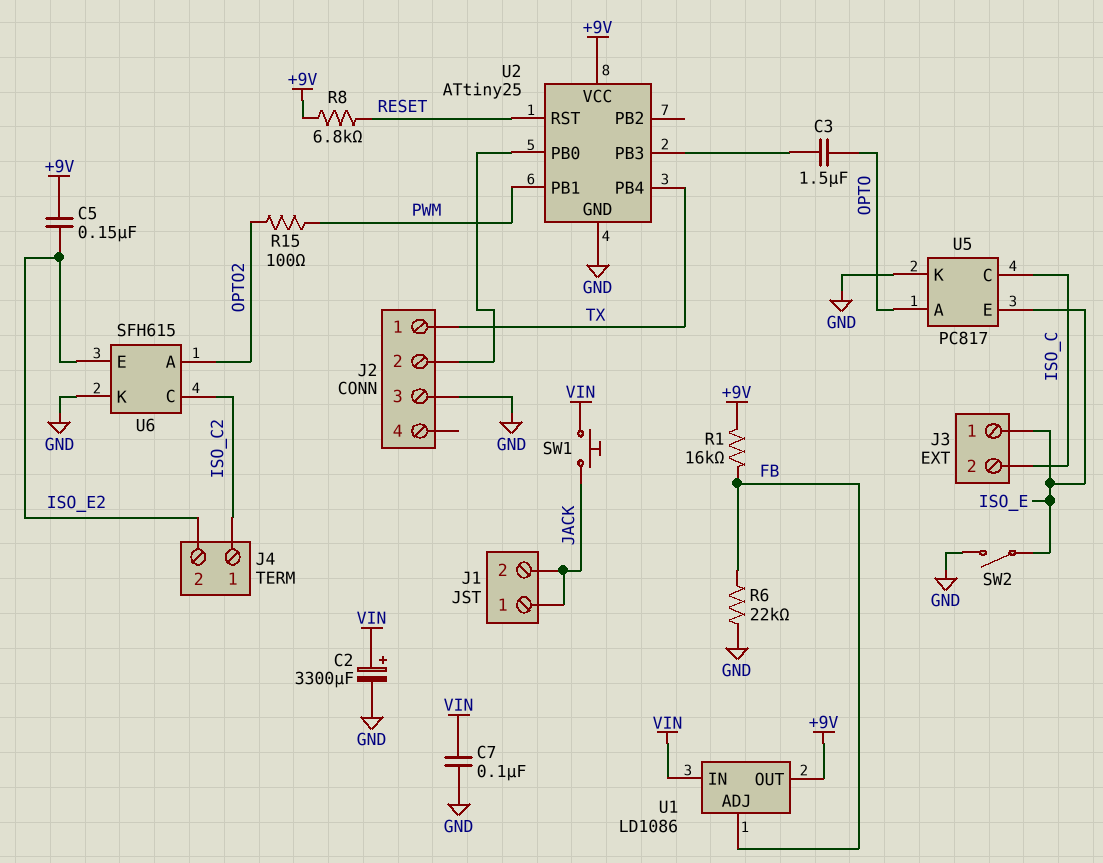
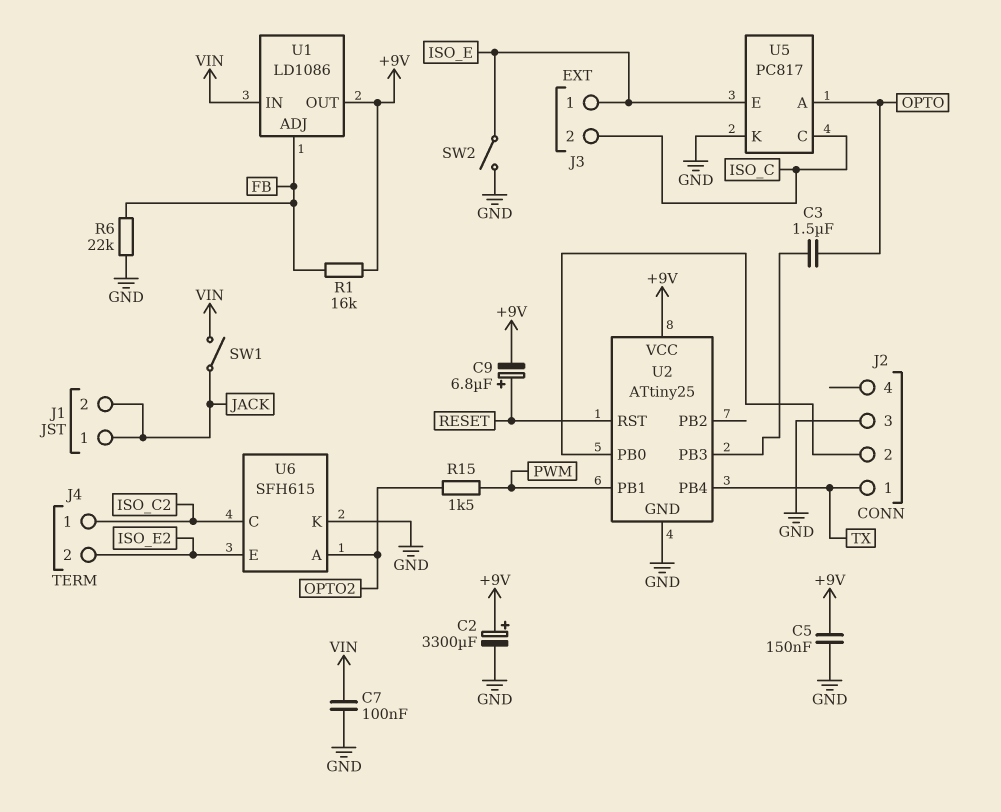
C2: 3300uF (plus VIN, minus GND) -> 3300uF (plus +9V, minus GND)
C5: 150nF (+9V, ISO_E2) -> 150nF (+9V, GND)
C9: none -> 6.8uF (plus RESET, minus +9V)
R8: 6.8k (+9V, RESET) -> none
R15: 100 (OPTO2, PWM) -> 1.5k (OPTO2, PWM)
SW1: button (JACK, VIN) -> switch (JACK, VIN)

